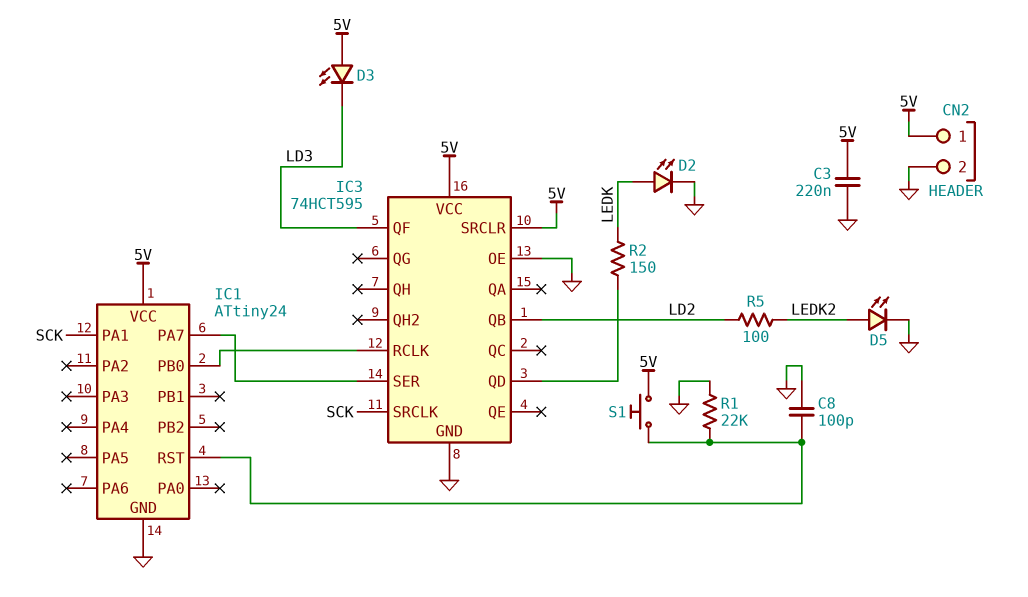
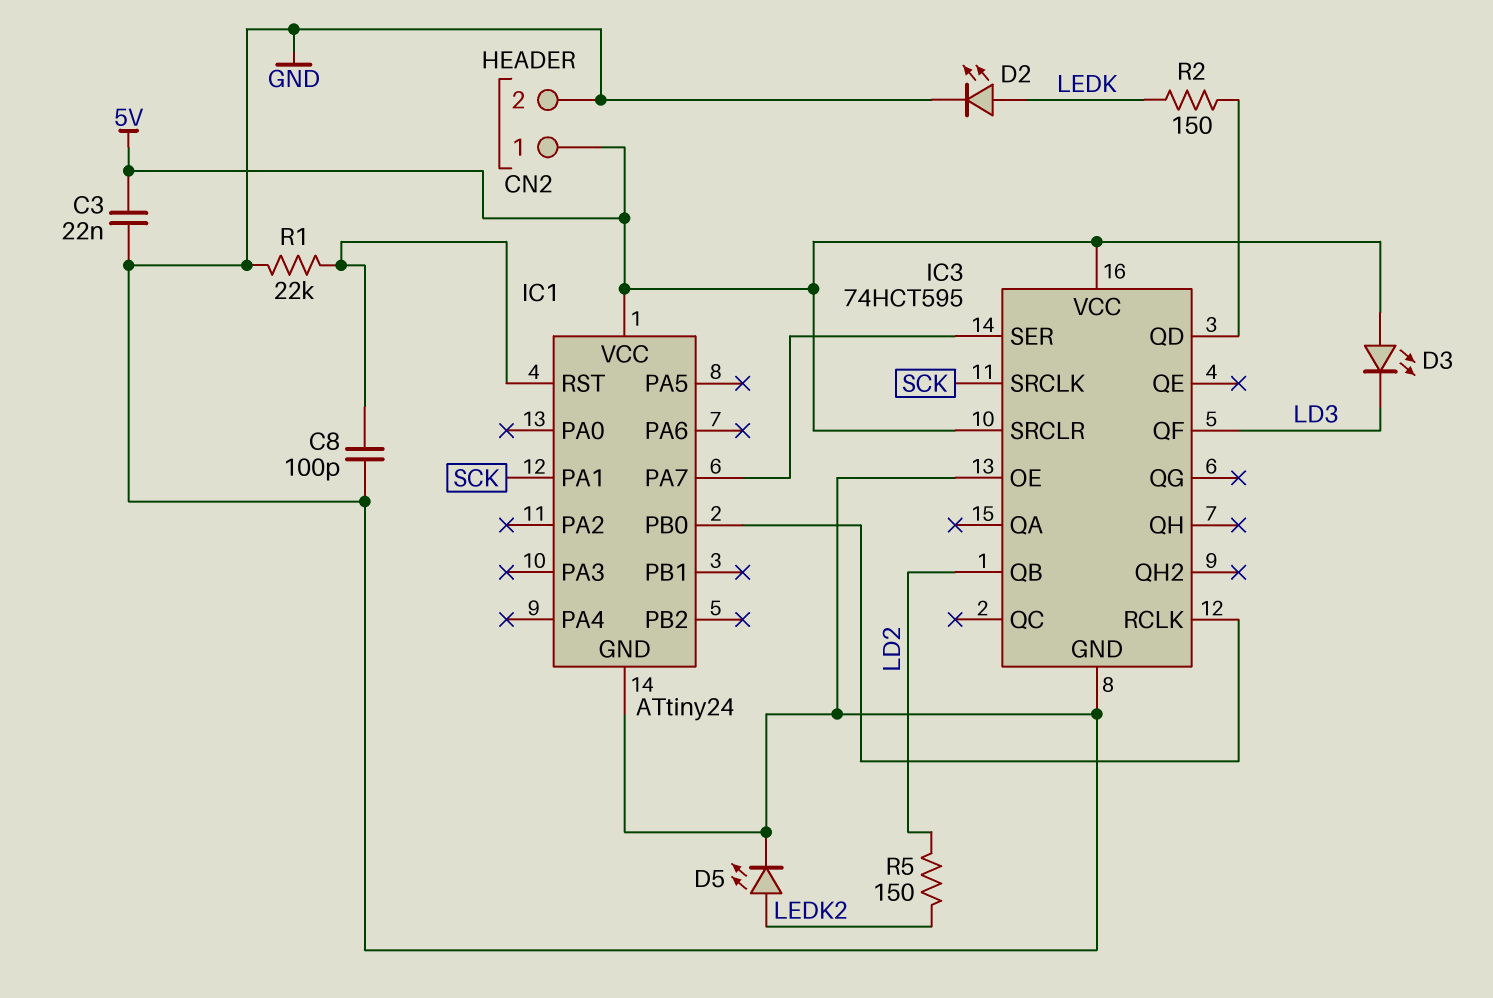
C3: 220nF (5V, GND) -> 22nF (5V, GND)
R5: 100 (LD2, LEDK2) -> 150 (LD2, LEDK2)
S1: button (5V, IC1/RST) -> none

